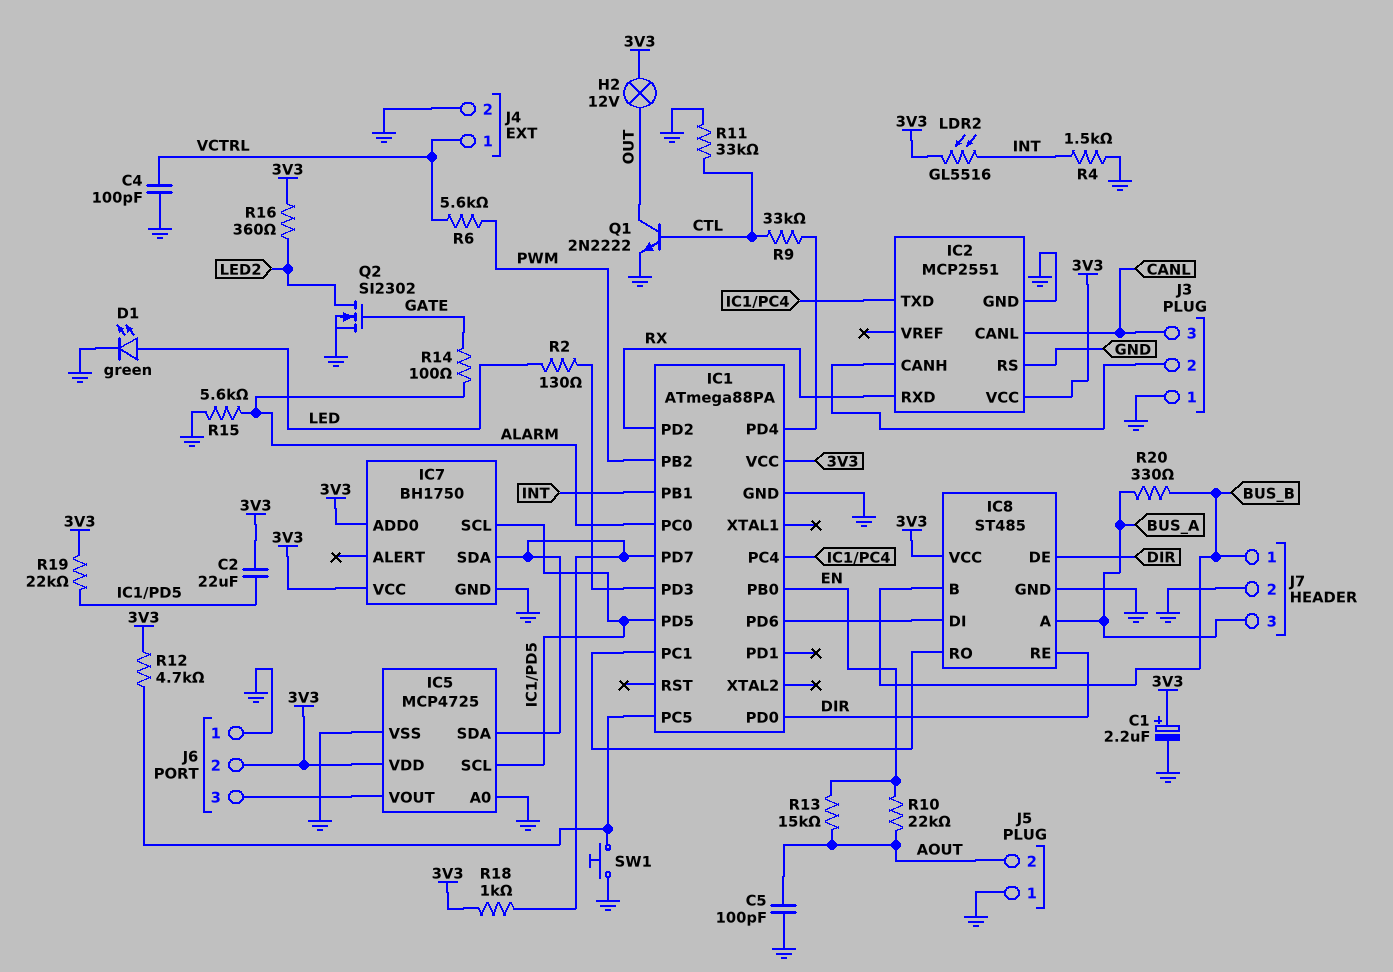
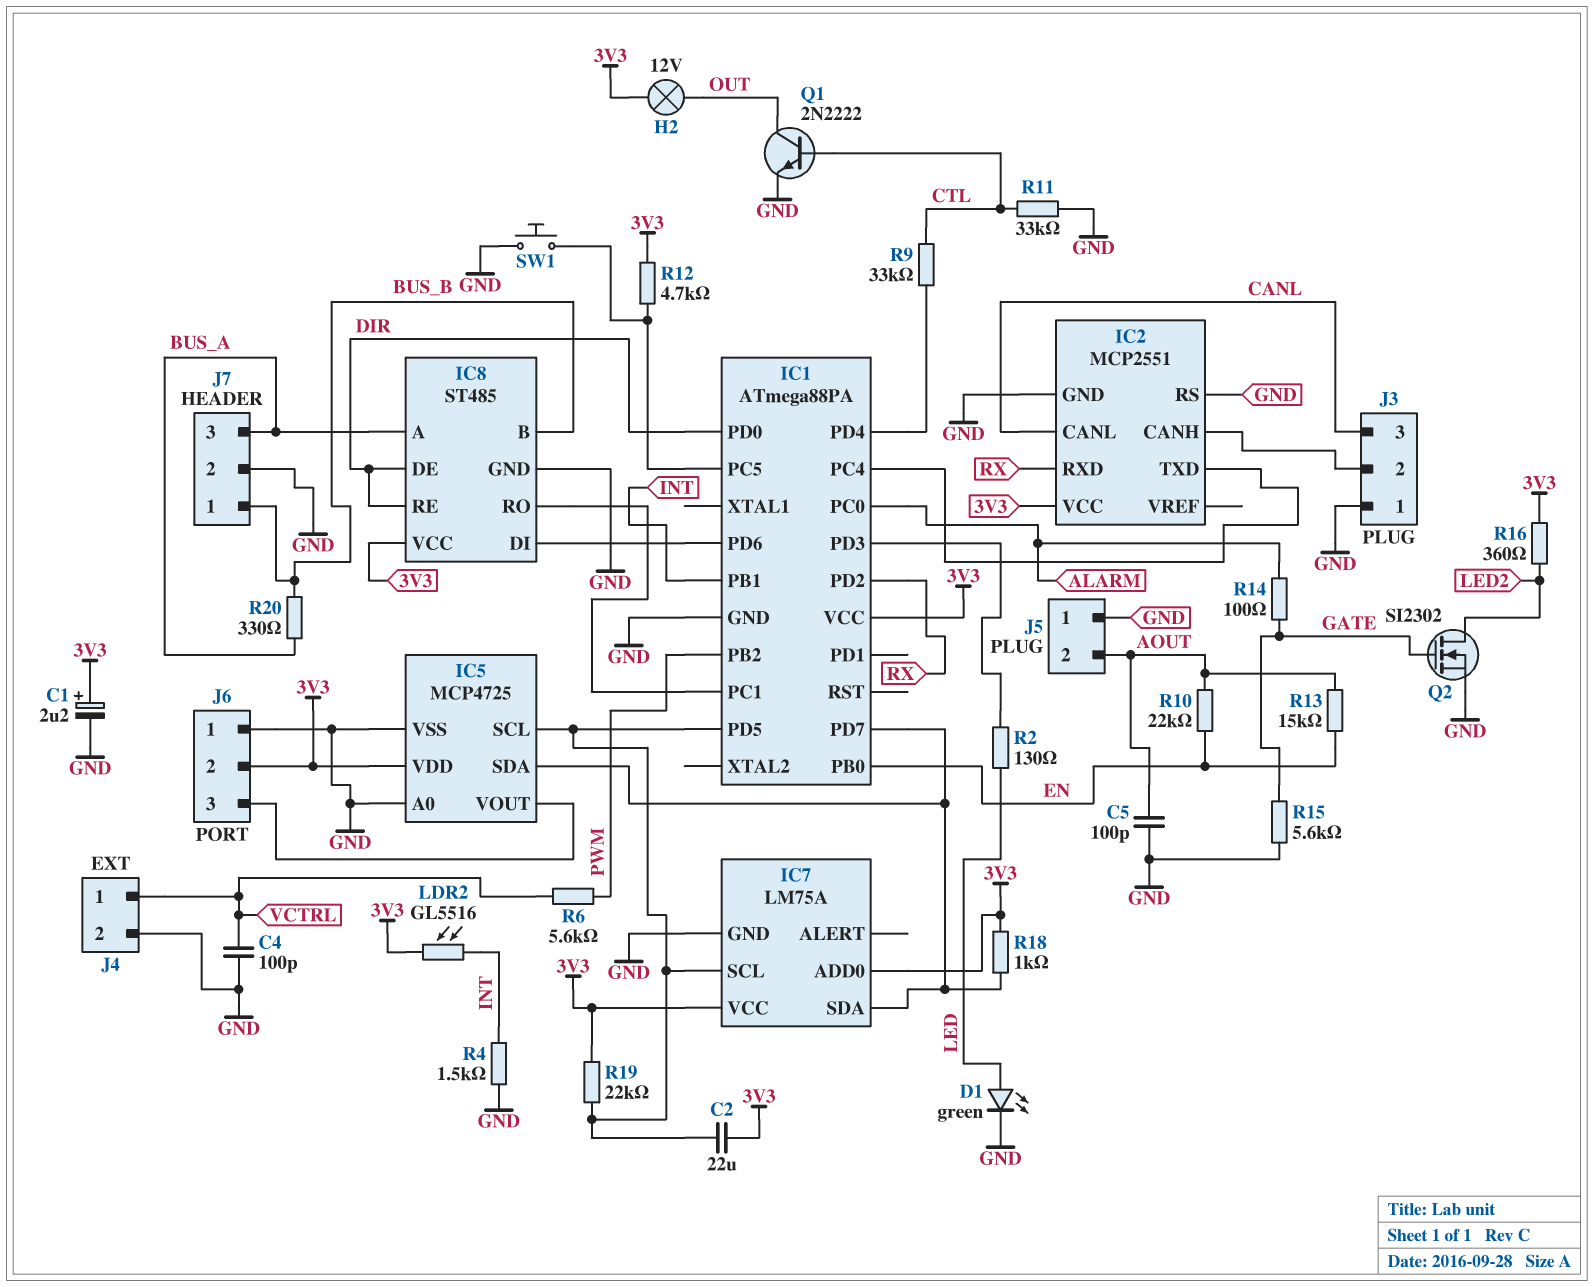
IC7: BH1750 -> LM75A
R15: 5.6k (ALARM, GND) -> 5.6k (GATE, GND)

